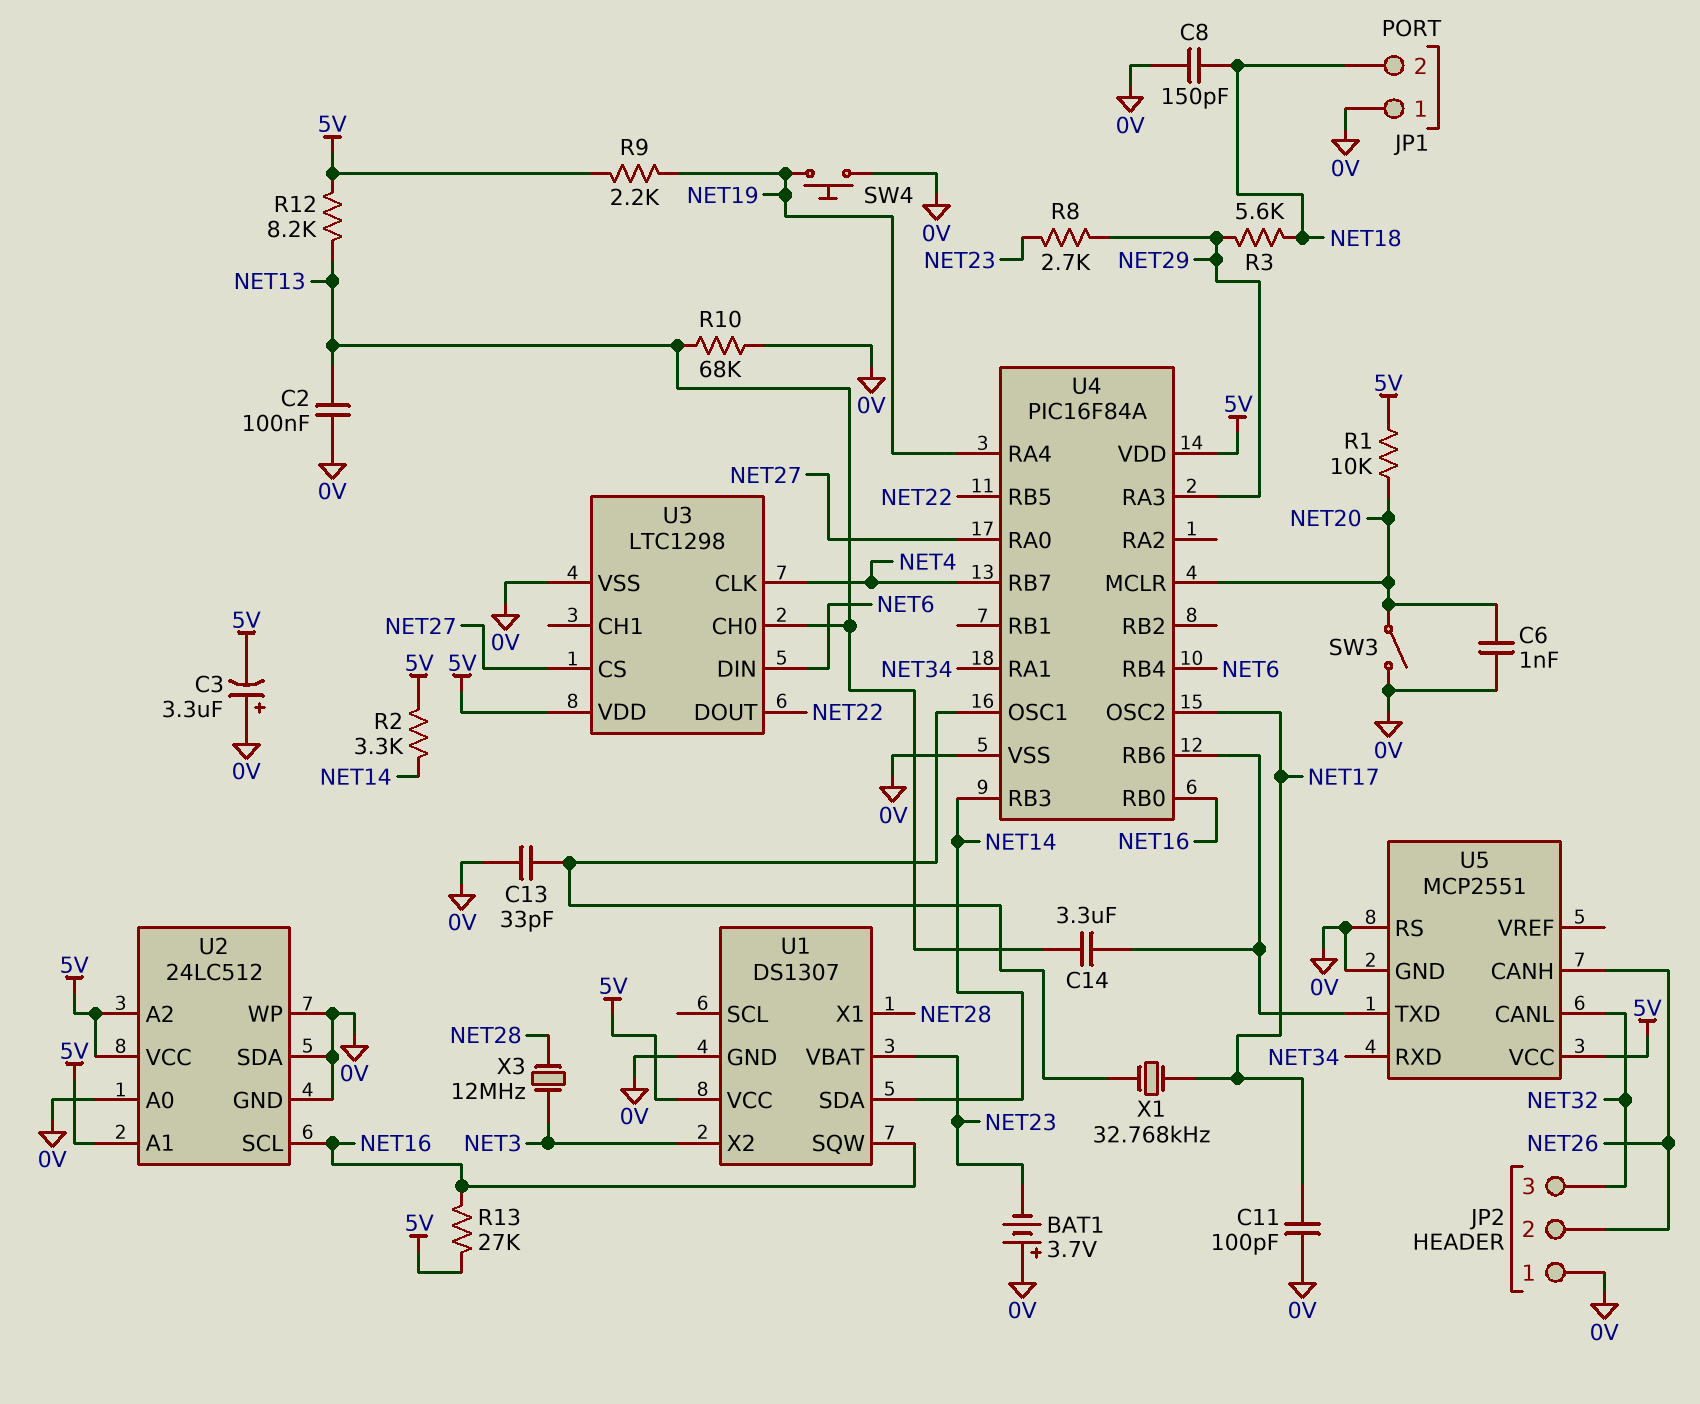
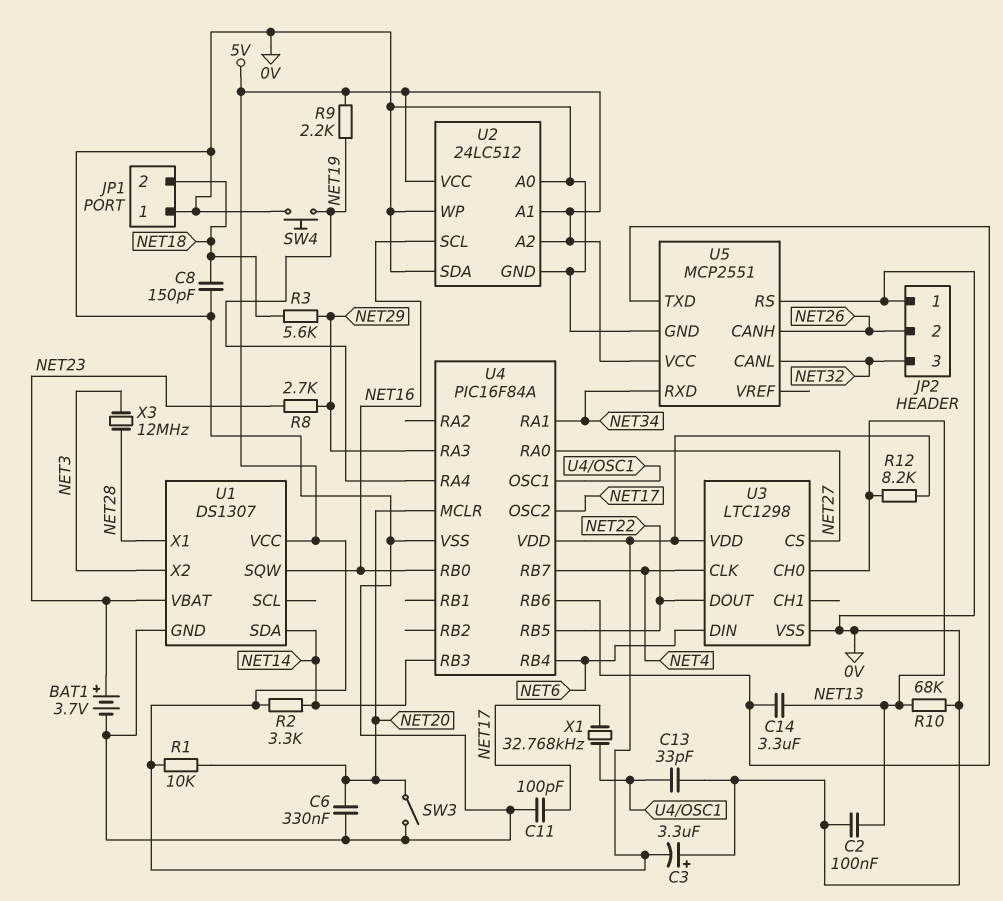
BAT1: 3.7V (plus 0V, minus NET23) -> 3.7V (plus NET23, minus 0V)
C6: 1nF (0V, NET20) -> 330nF (0V, NET20)
R13: 27k (5V, NET16) -> none

